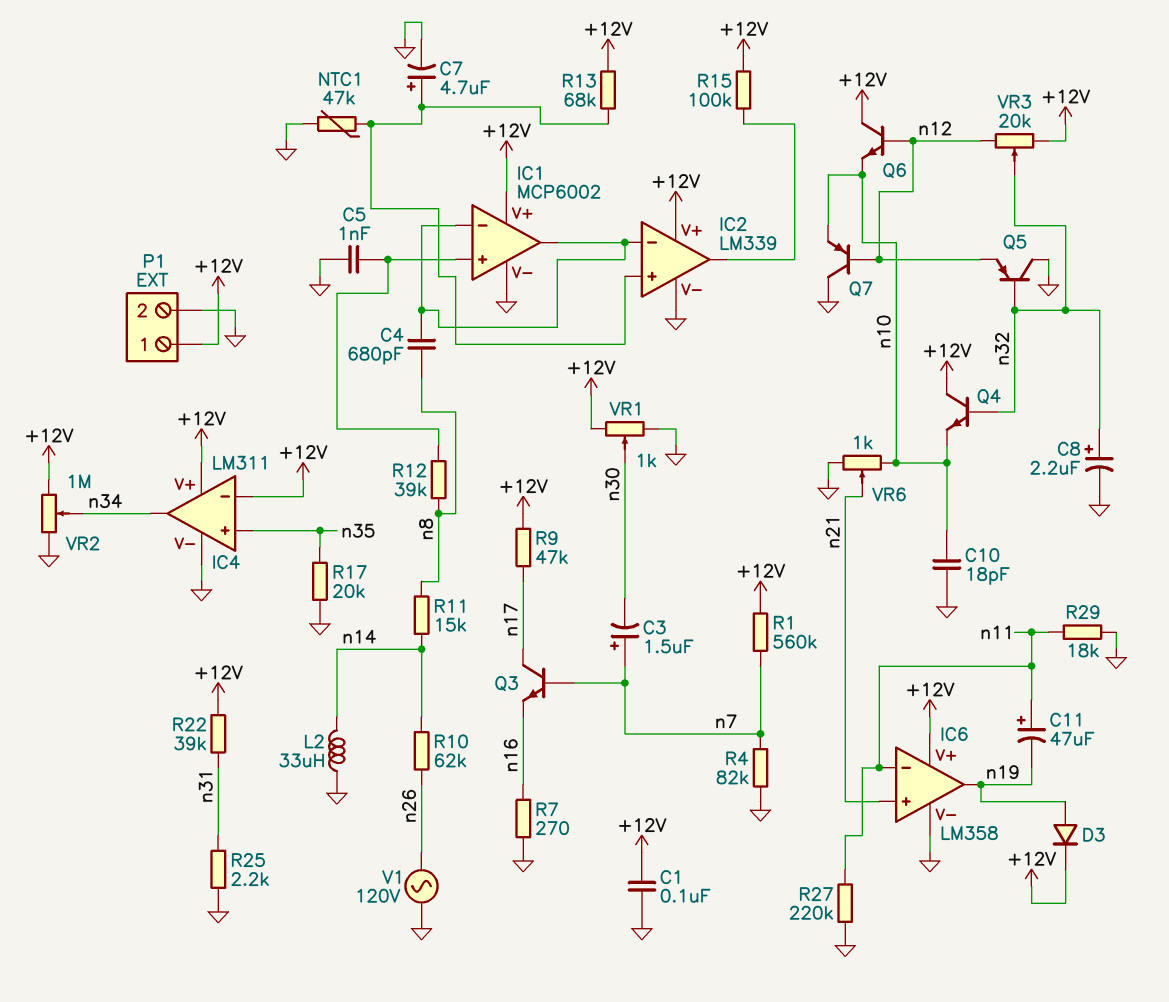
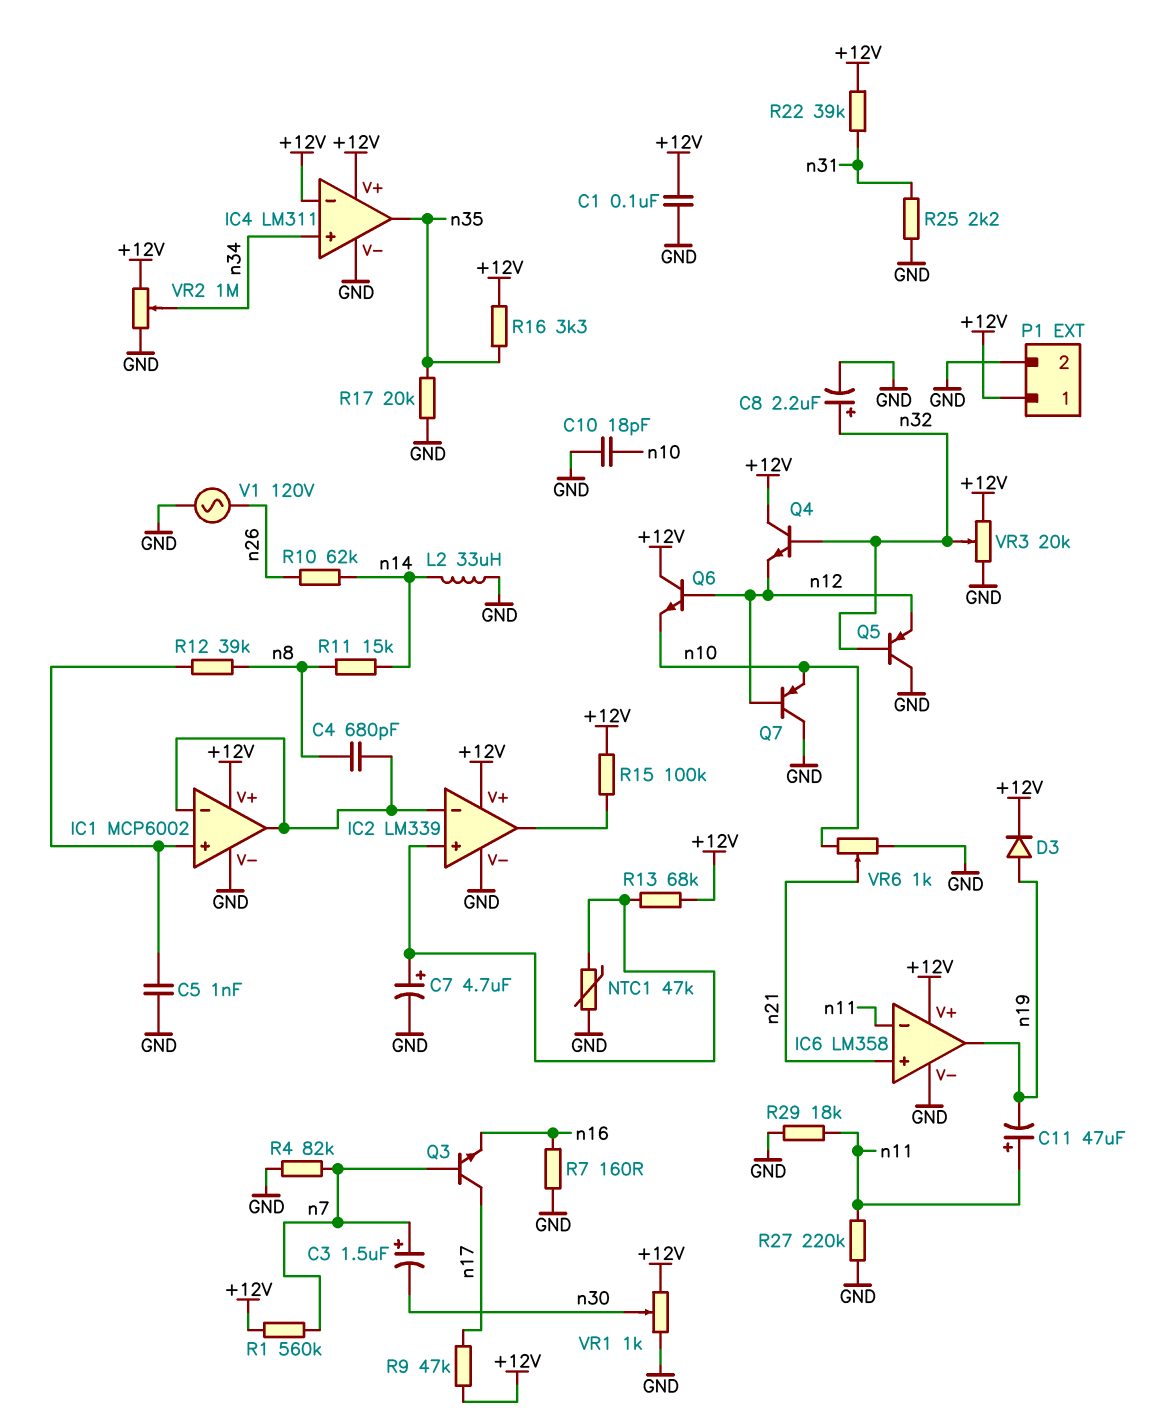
IC4 pin in+: n35 -> n34
IC4 pin out: n34 -> n35
Q4: NPN (B n32, C +12V, E n10) -> NPN (B n32, C +12V, E n12)
R7: 270 (GND, n16) -> 160 (GND, n16)
R16: none -> 3.3k (+12V, n35)
VR3: 20k (+12V, n12, wiper n32) -> 20k (+12V, GND, wiper n32)

